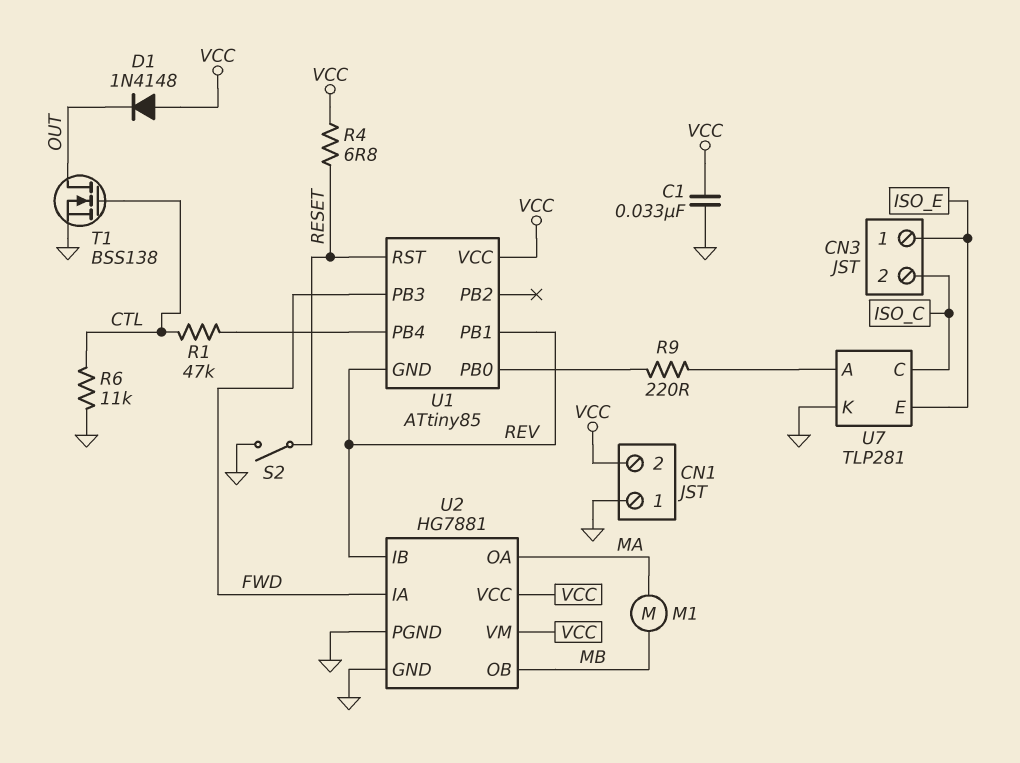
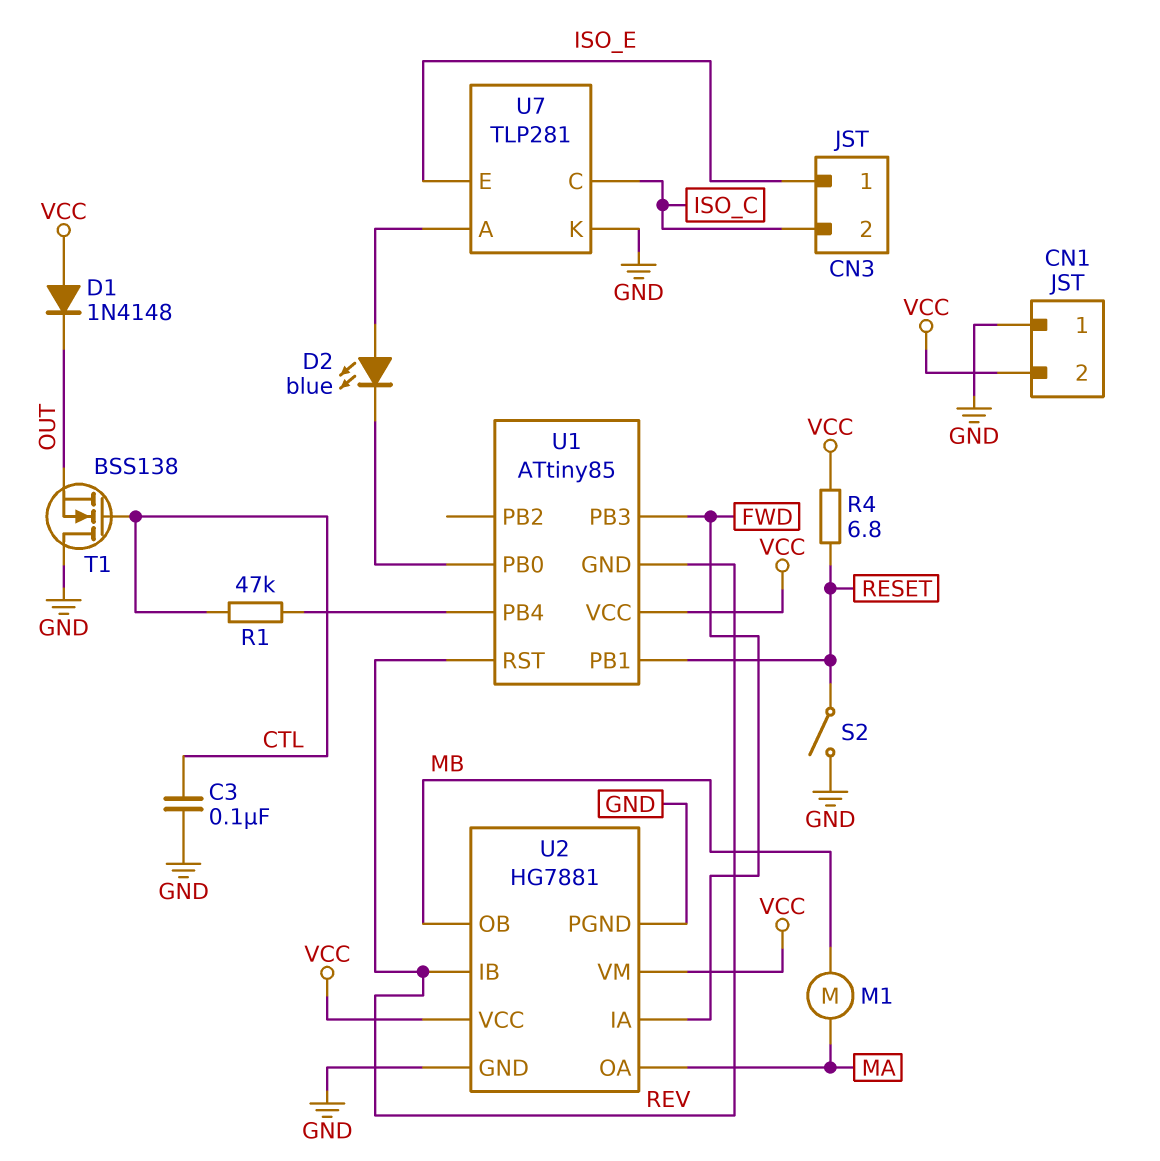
C1: 33nF (GND, VCC) -> none
C3: none -> 100nF (CTL, GND)
D2: none -> LED blue (A U7/A, K U1/PB0)
R6: 11k (CTL, GND) -> none
R9: 220 (U1/PB0, U7/A) -> none
T1: NMOS BSS138 (G CTL, D OUT, S GND) -> NMOS BSS138 (G CTL, D GND, S OUT)
U1 pin PB1: REV -> RESET
U1 pin RST: RESET -> REV

